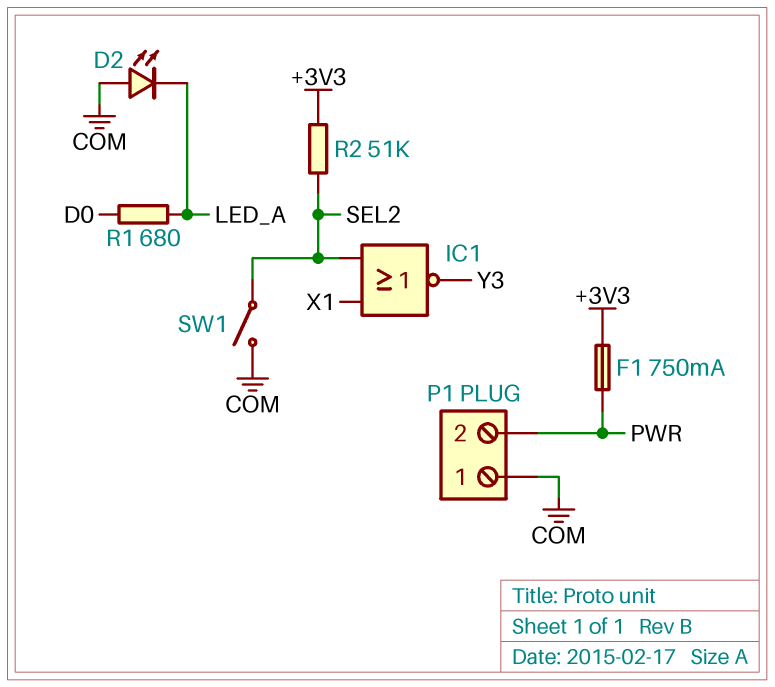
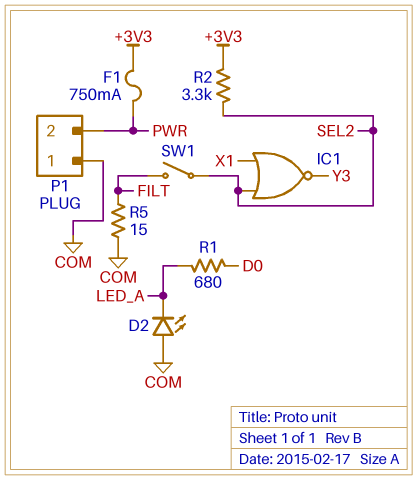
R2: 51k (+3V3, SEL2) -> 3.3k (+3V3, SEL2)
R5: none -> 15 (COM, FILT)
SW1: switch (COM, SEL2) -> switch (FILT, SEL2)

